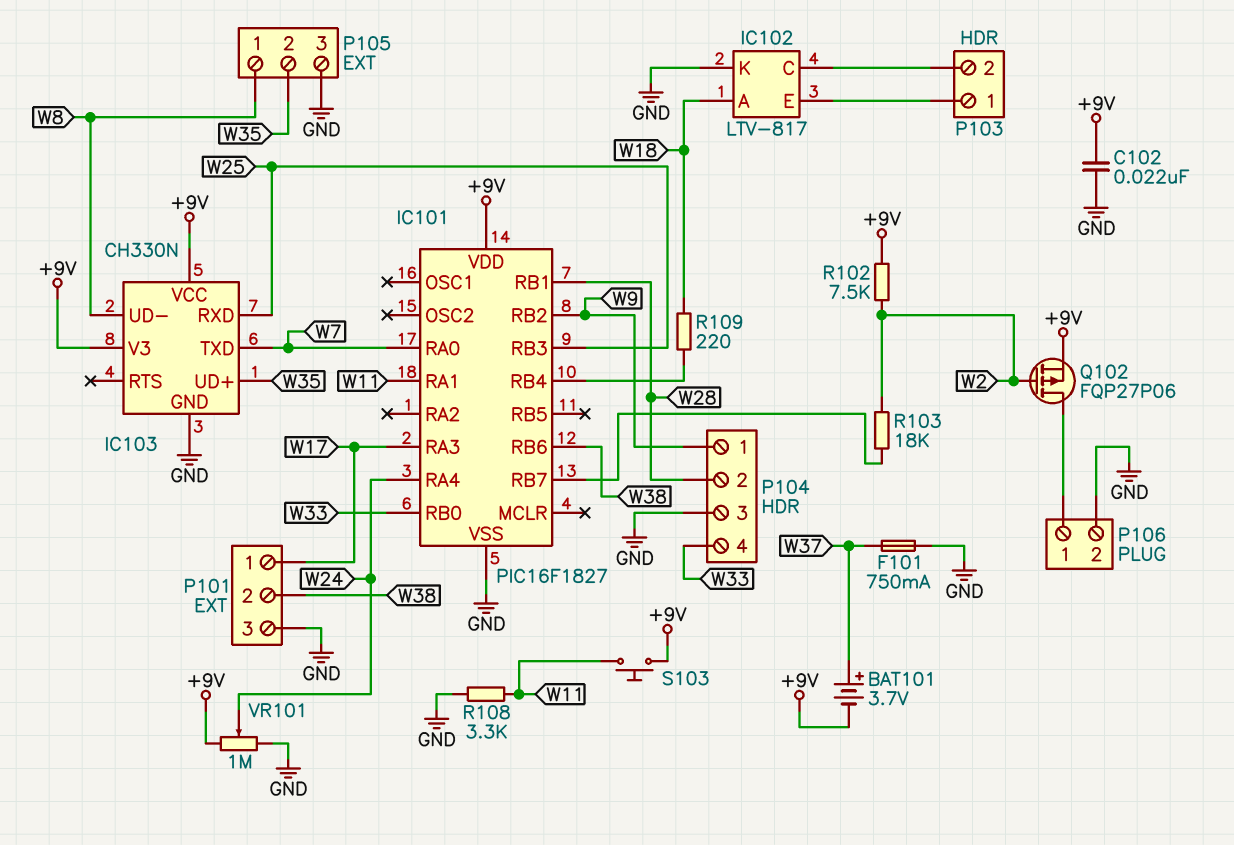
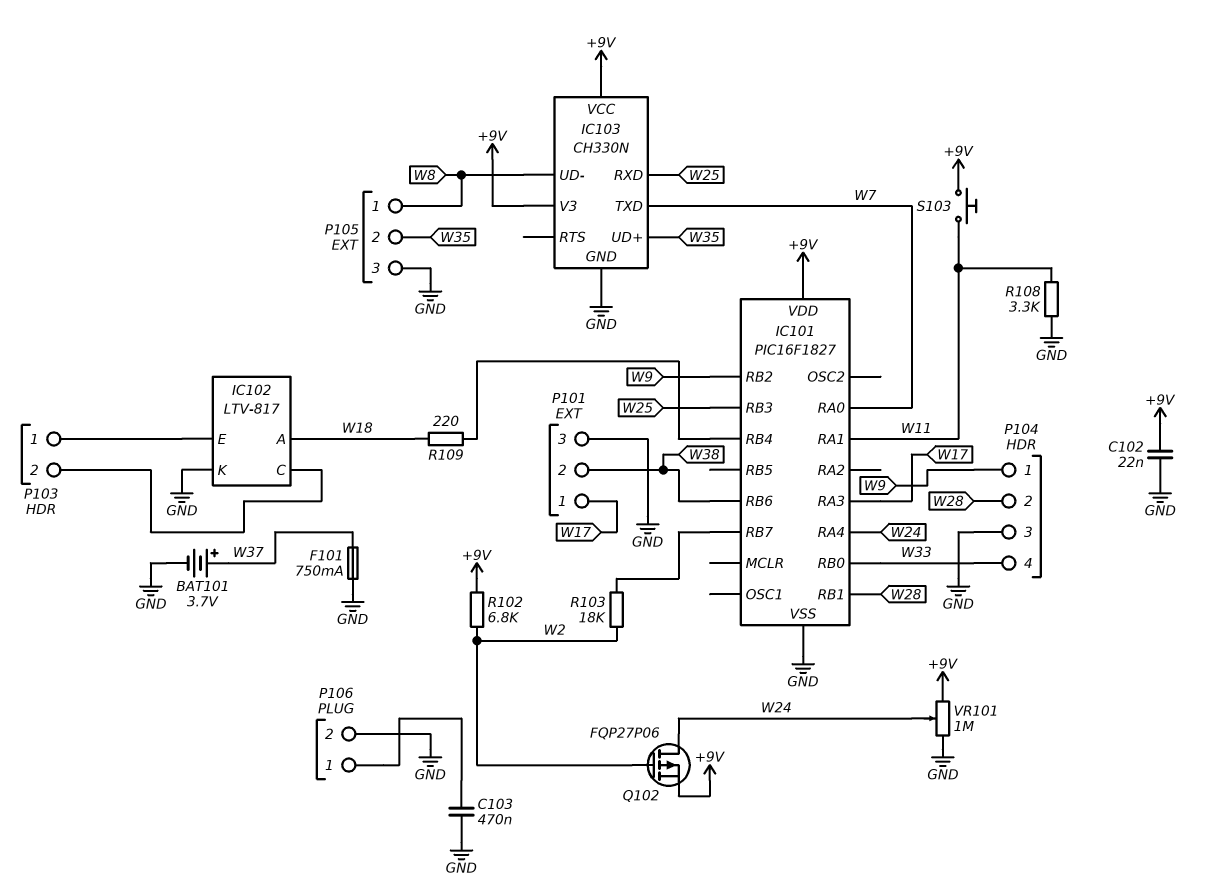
BAT101: 3.7V (plus W37, minus +9V) -> 3.7V (plus W37, minus GND)
C103: none -> 470nF (GND, P106/1)
Q102: PMOS FQP27P06 (G W2, D P106/1, S +9V) -> PMOS FQP27P06 (G W2, D W24, S +9V)
R102: 7.5k (+9V, W2) -> 6.8k (+9V, W2)

